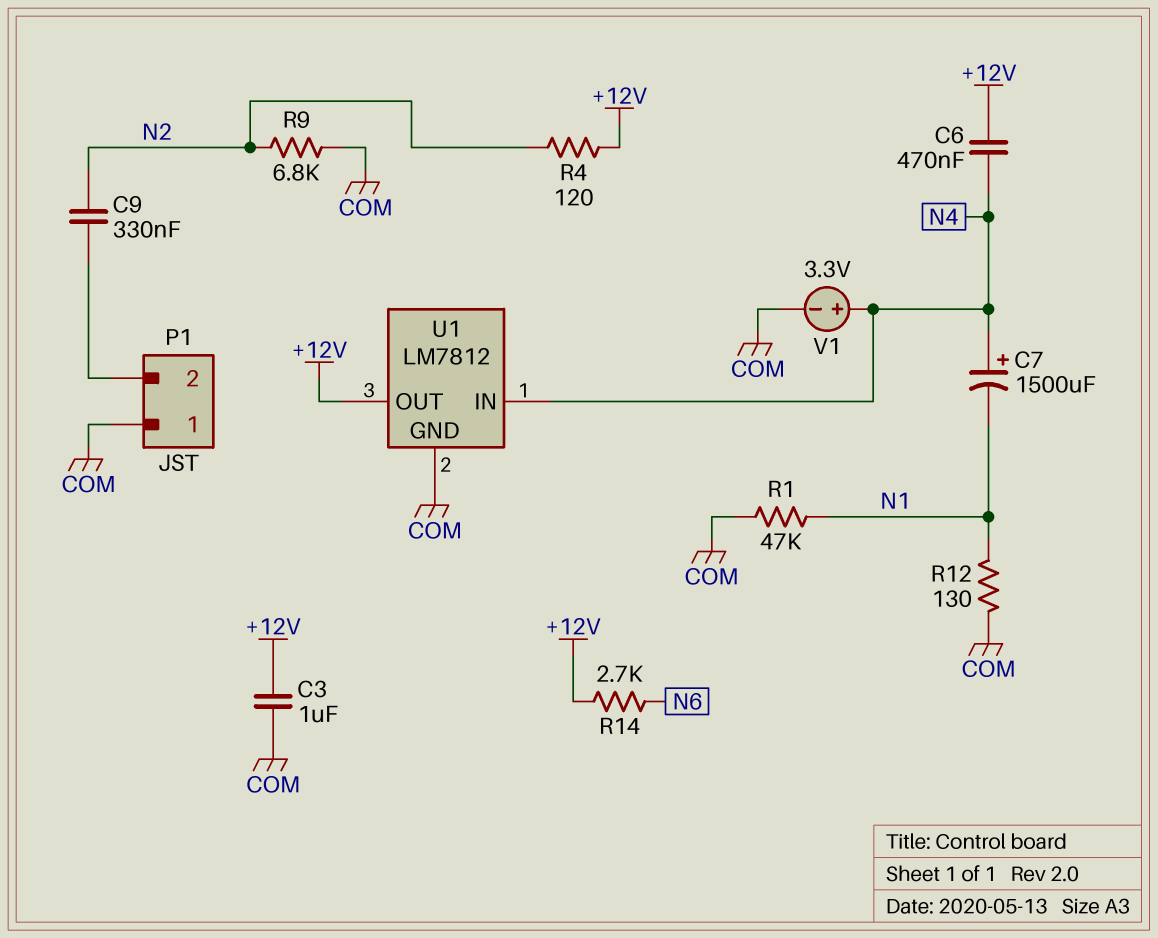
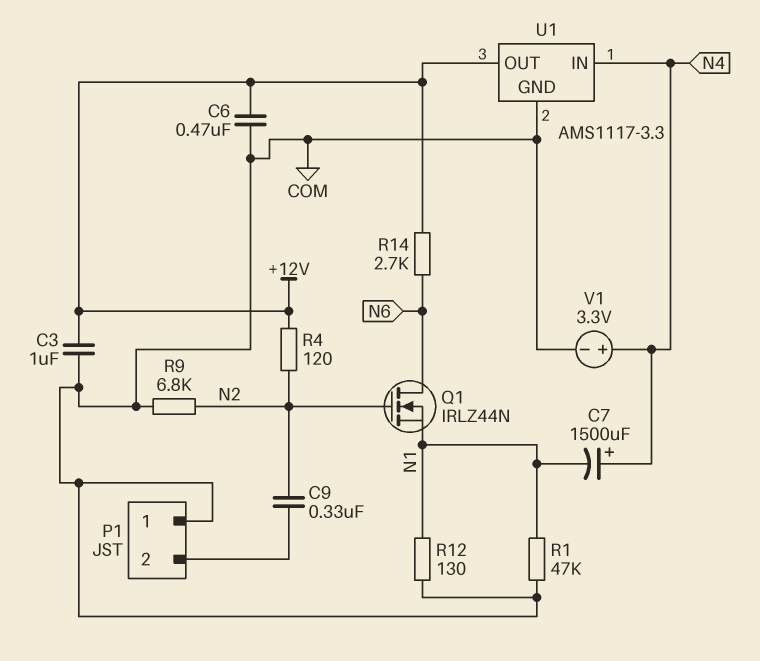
C6: 470nF (+12V, N4) -> 470nF (+12V, COM)
Q1: none -> NMOS IRLZ44N (G N2, D N6, S N1)
U1: LM7812 -> AMS1117-3.3

